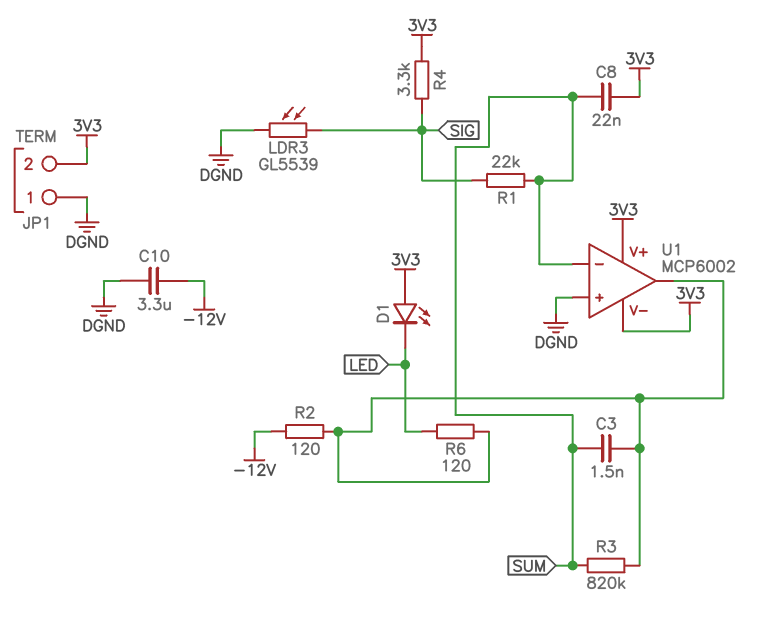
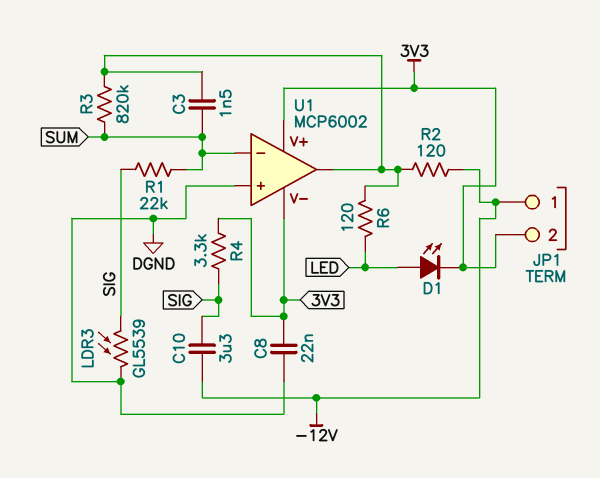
C8: 22nF (3V3, SUM) -> 22nF (3V3, DGND)
C10: 3.3uF (-12V, DGND) -> 3.3uF (-12V, SIG)
D1: LED (A 3V3, K LED) -> LED (A LED, K 3V3)
JP1 pin 1: DGND -> -12V

